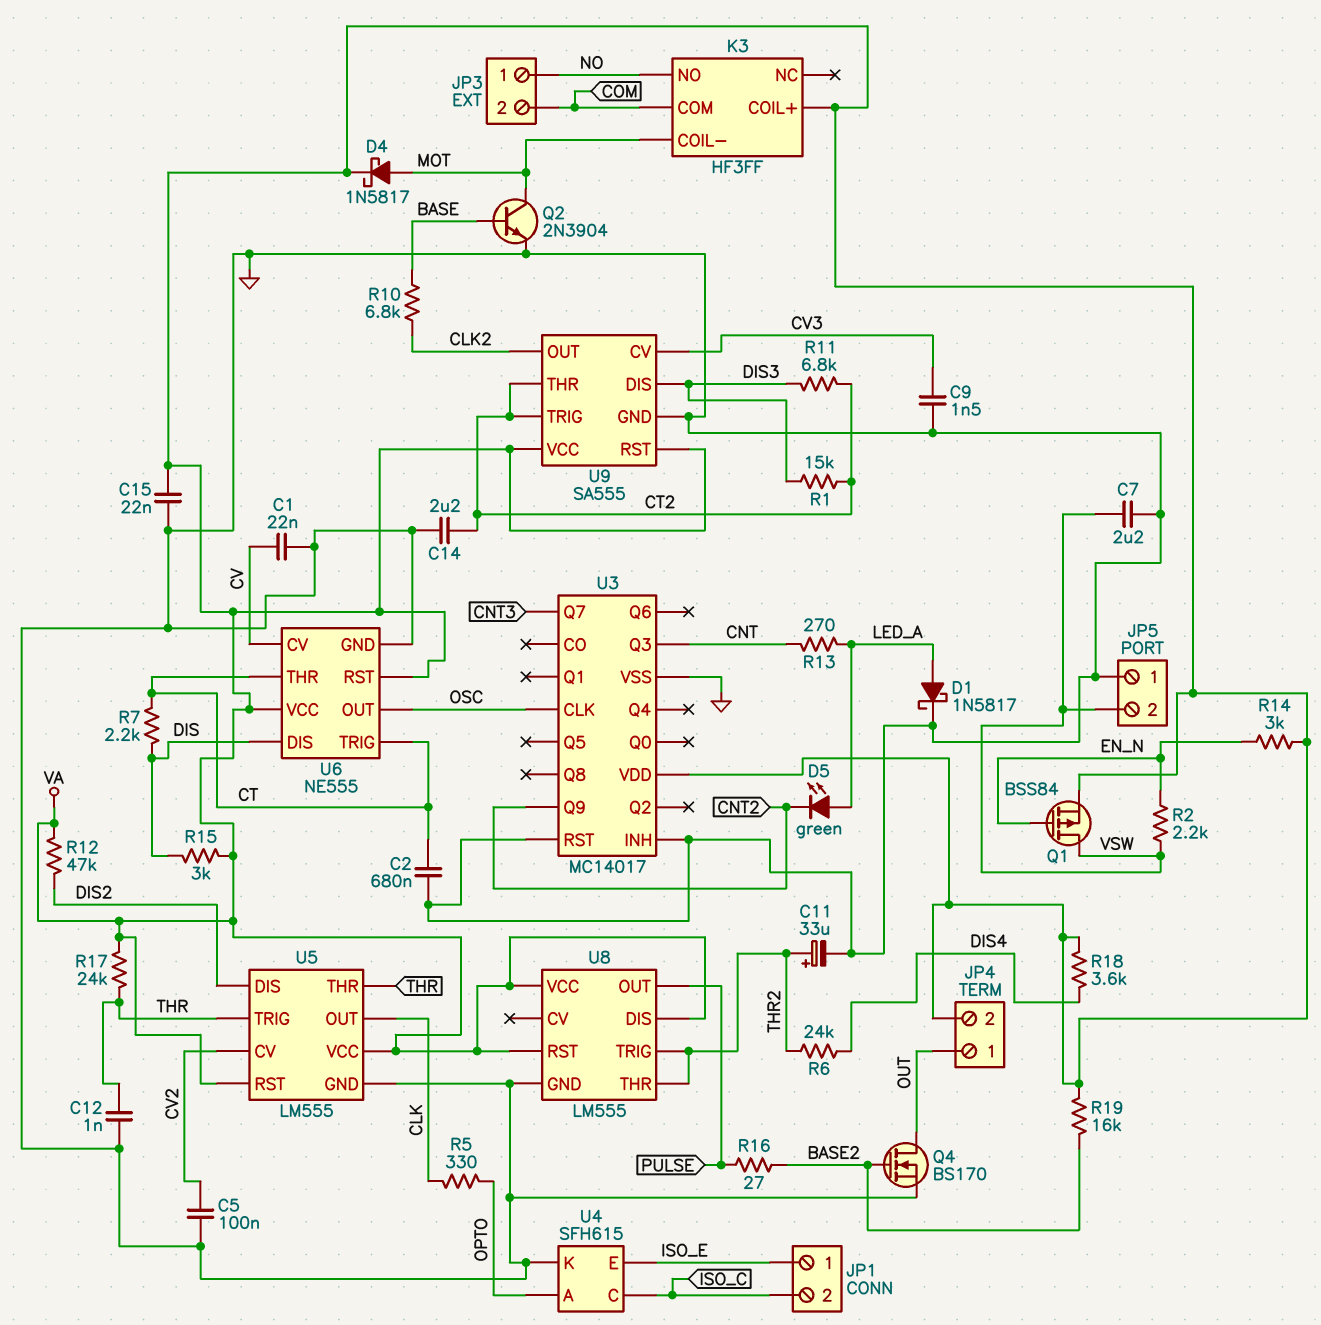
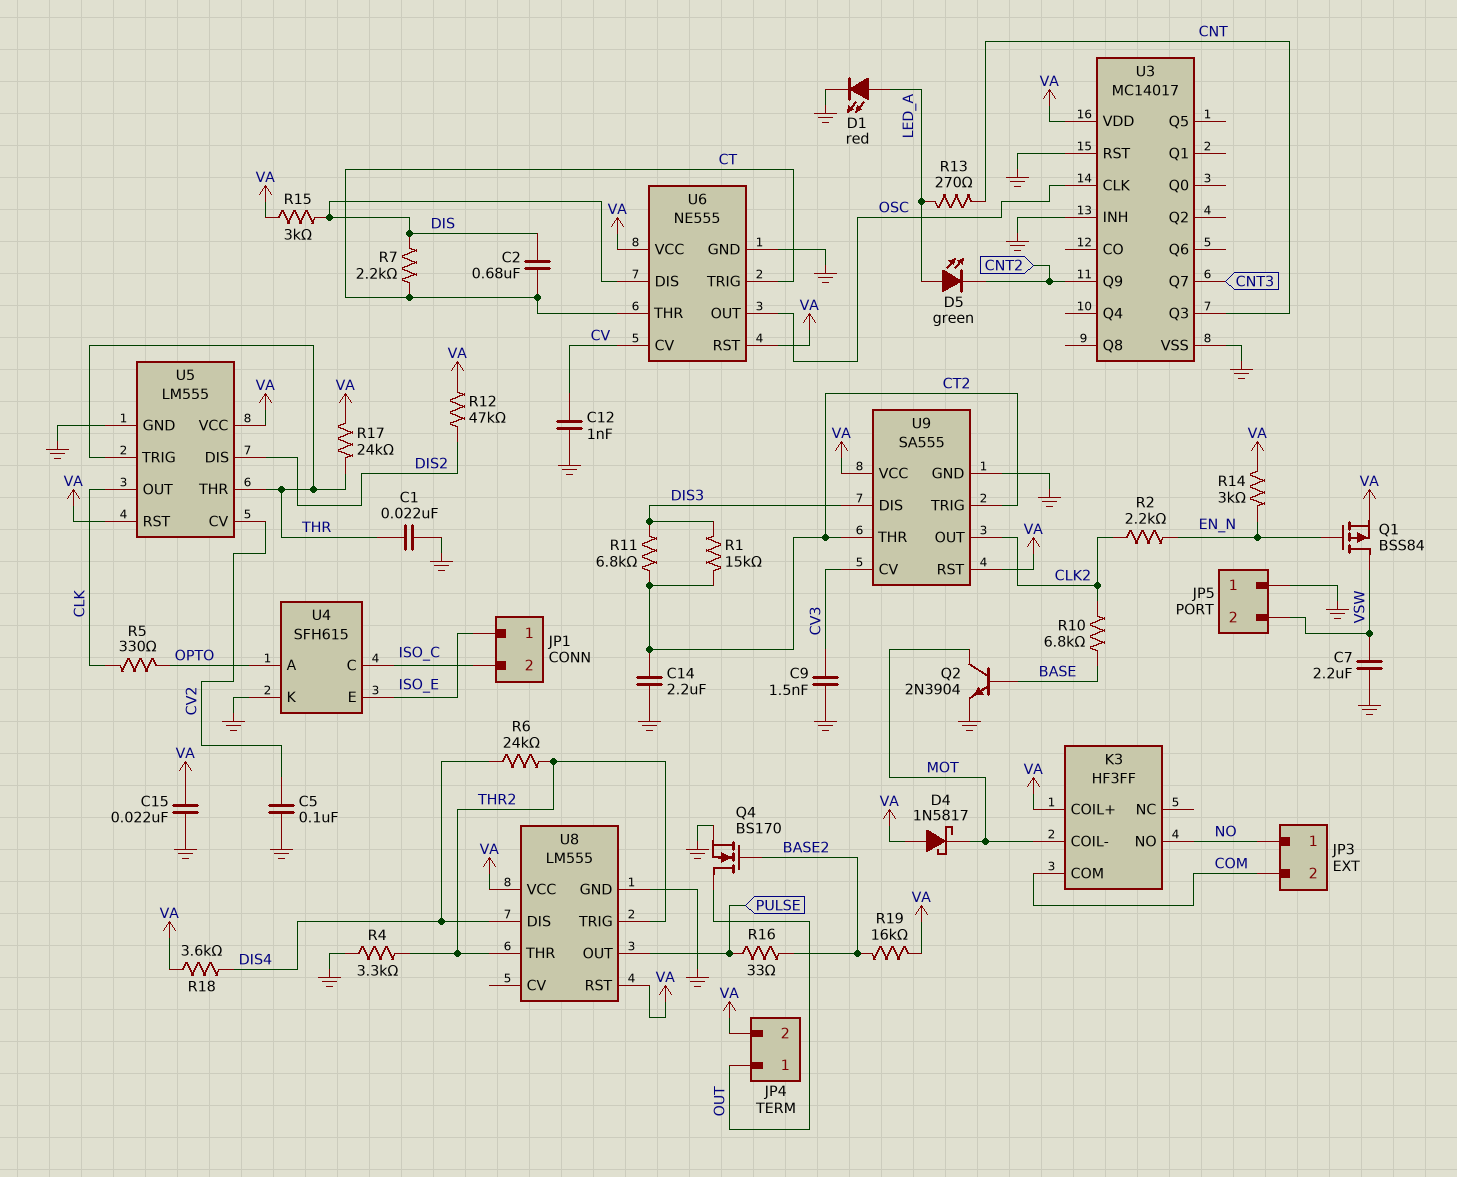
C1: 22nF (CV, GND) -> 22nF (GND, THR)
C2: 680nF (CT, GND) -> 680nF (CT, DIS)
C11: 33uF (plus THR2, minus GND) -> none
C12: 1nF (GND, THR) -> 1nF (CV, GND)
D1: schottky 1N5817 (A LED_A, K GND) -> LED red (A LED_A, K GND)
D4: schottky 1N5817 (A MOT, K VA) -> schottky 1N5817 (A VA, K MOT)
R2: 2.2k (EN_N, VSW) -> 2.2k (CLK2, EN_N)
R4: none -> 3.3k (GND, THR2)
R16: 27 (BASE2, PULSE) -> 33 (BASE2, PULSE)
U8 pin DIS: VA -> DIS4

